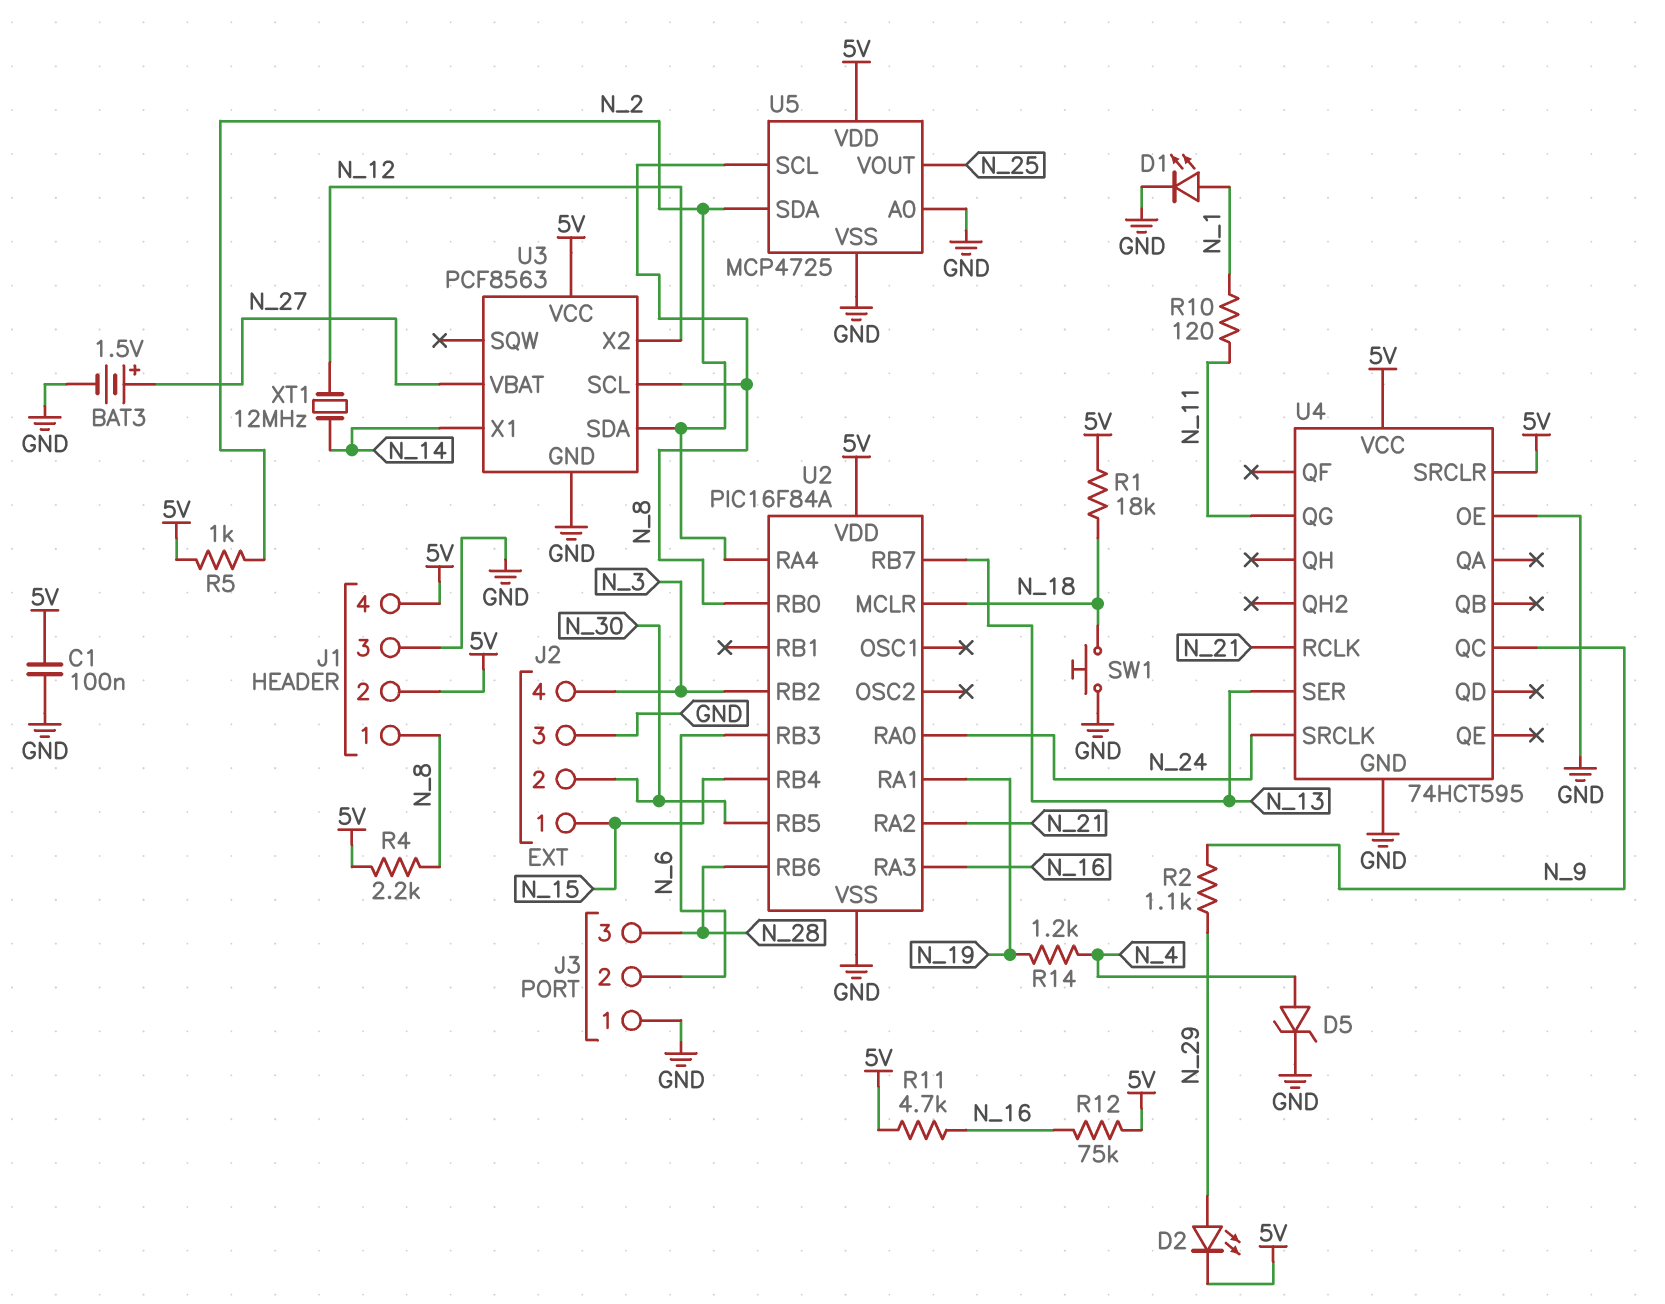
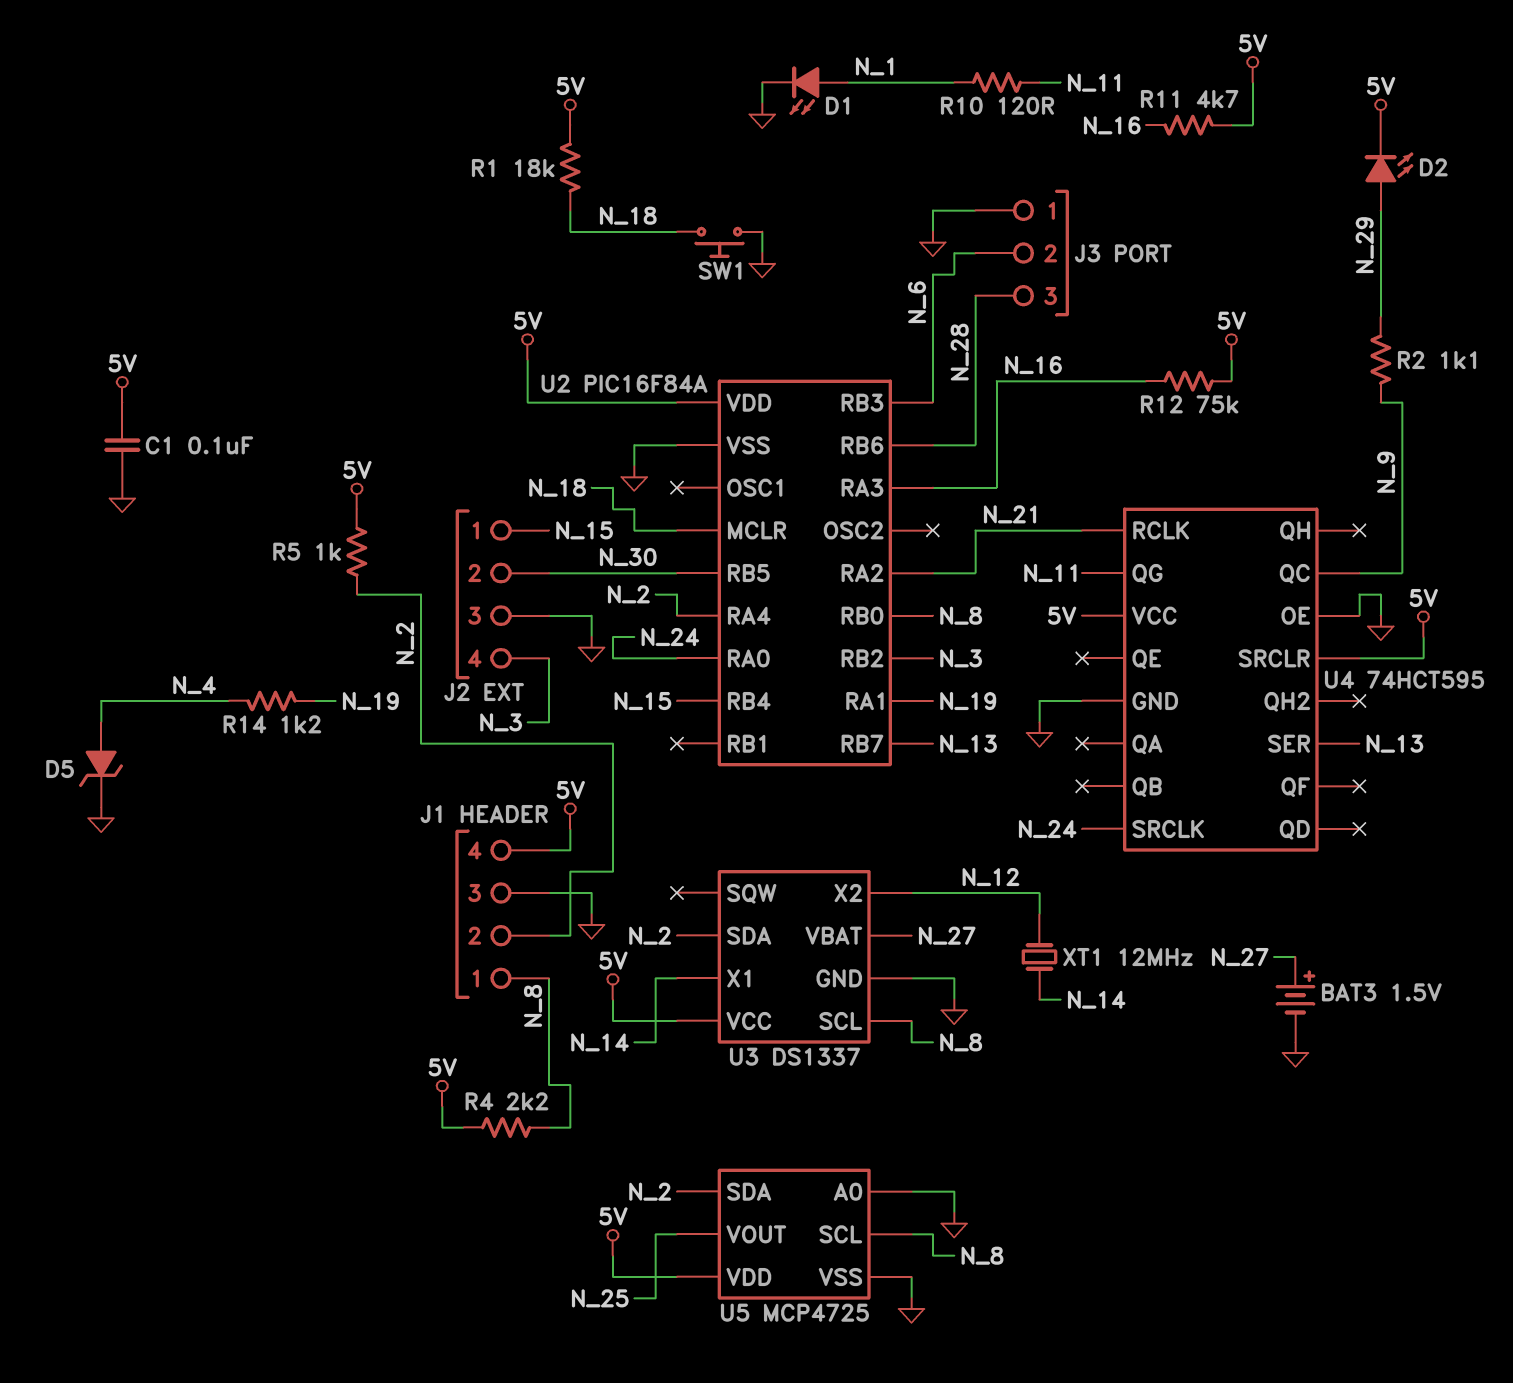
J1 pin 2: 5V -> N_2
U3: PCF8563 -> DS1337

